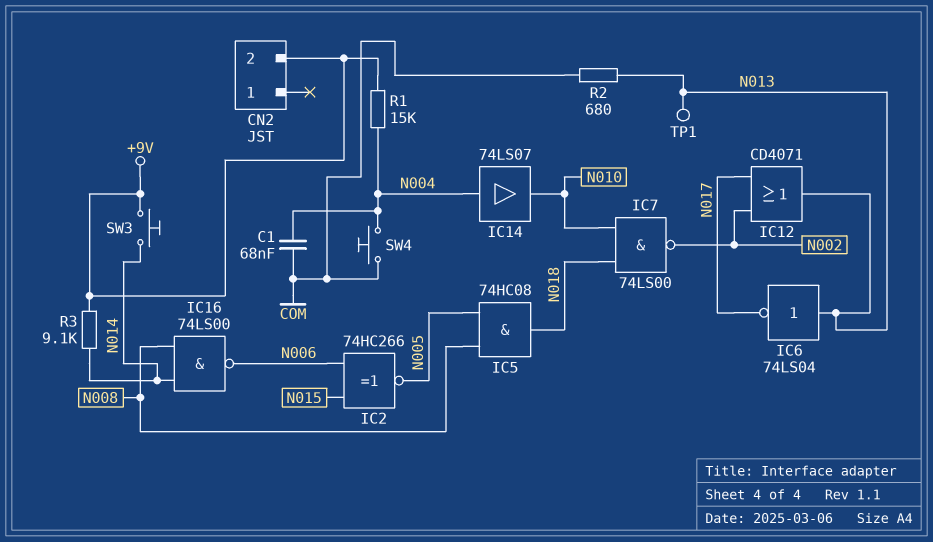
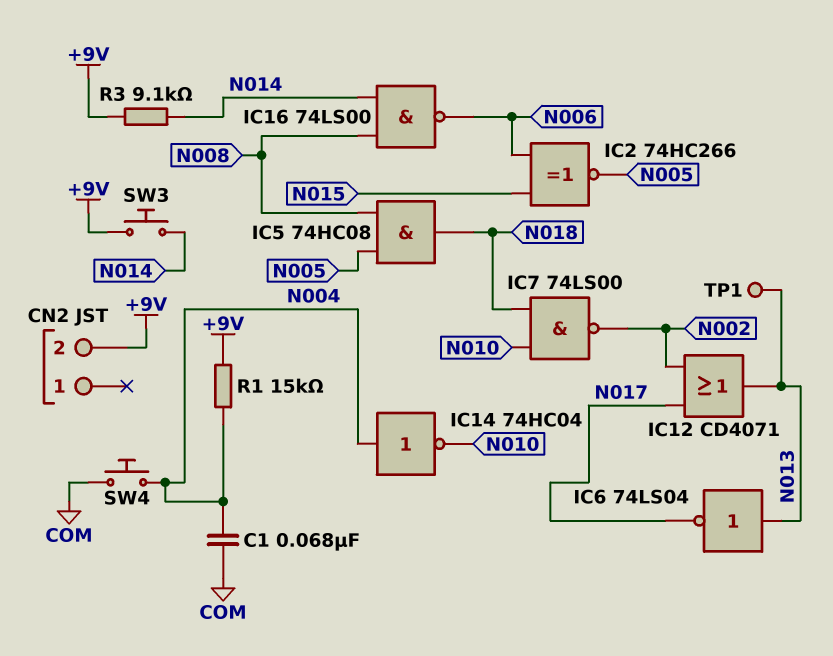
IC14: buffer 74LS07 (in N004, out N010) -> NOT 74HC04 (in N004, out N010)
R2: 680 (COM, N013) -> none

